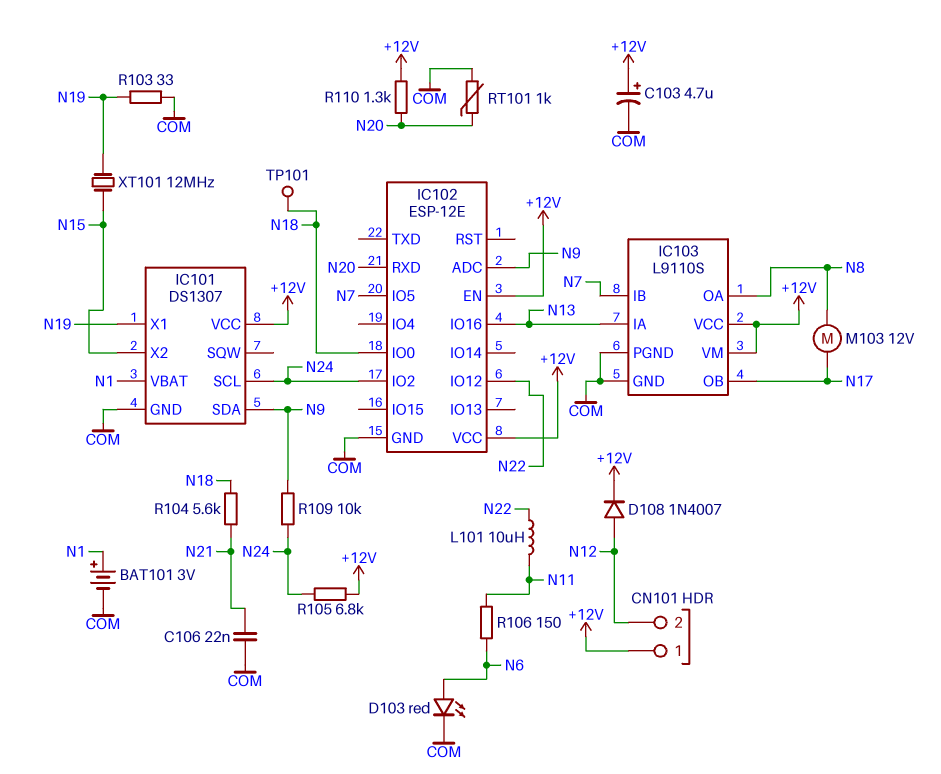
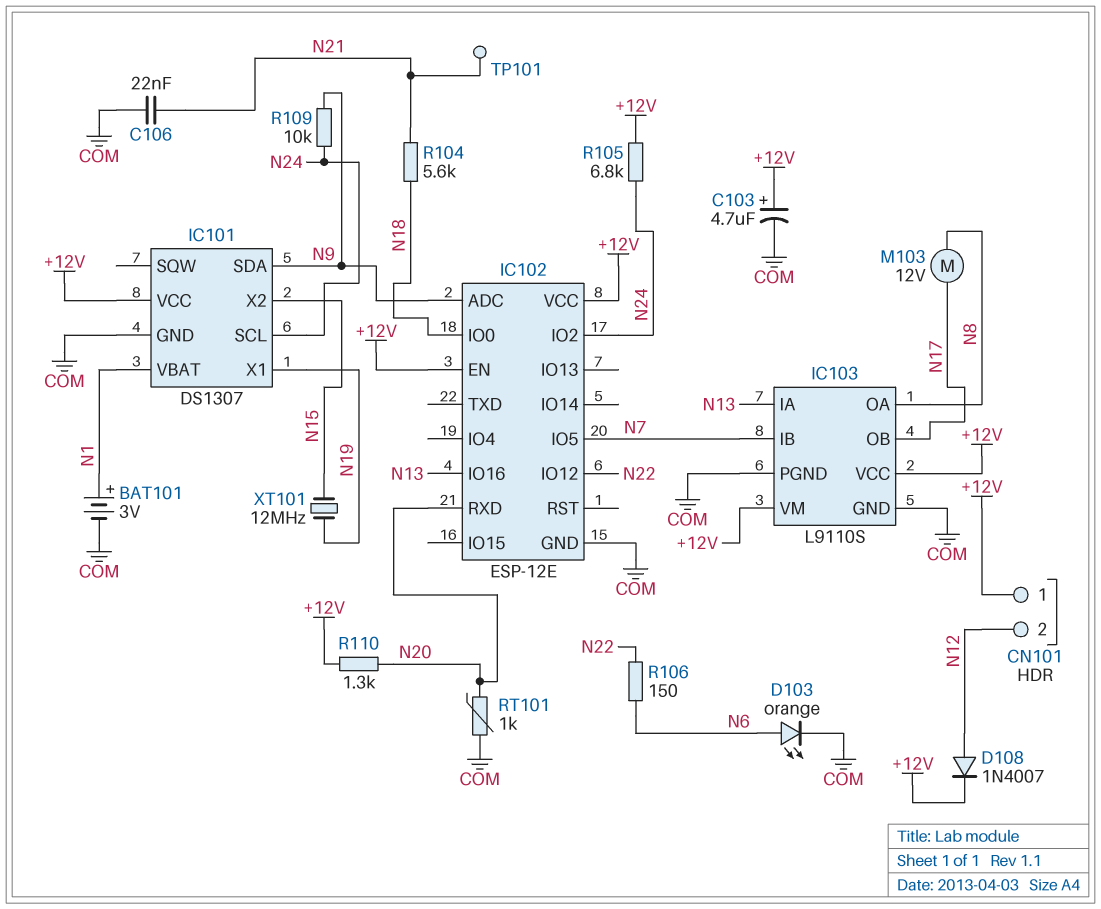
D103: LED red (A N6, K COM) -> LED orange (A N6, K COM)
L101: 10uH (N11, N22) -> none
R103: 33 (COM, N19) -> none
R106: 150 (N6, N11) -> 150 (N6, N22)
TP101: test point (N18) -> test point (N21)

